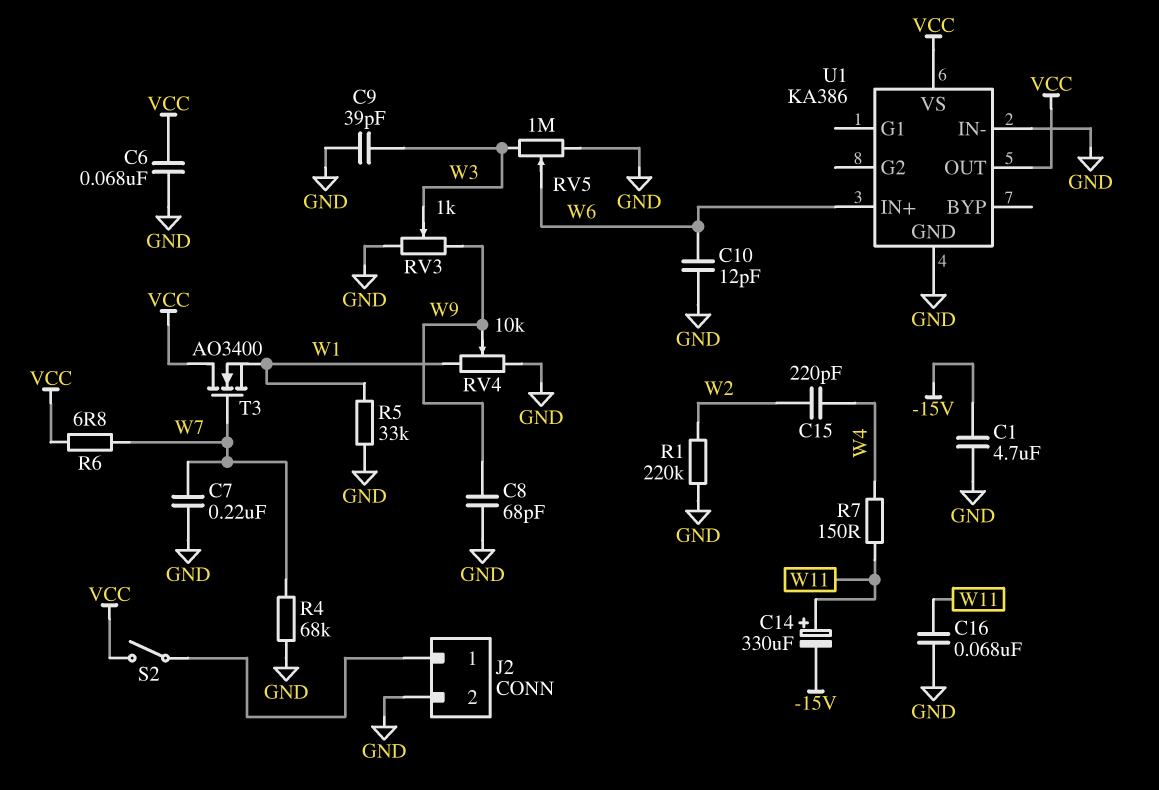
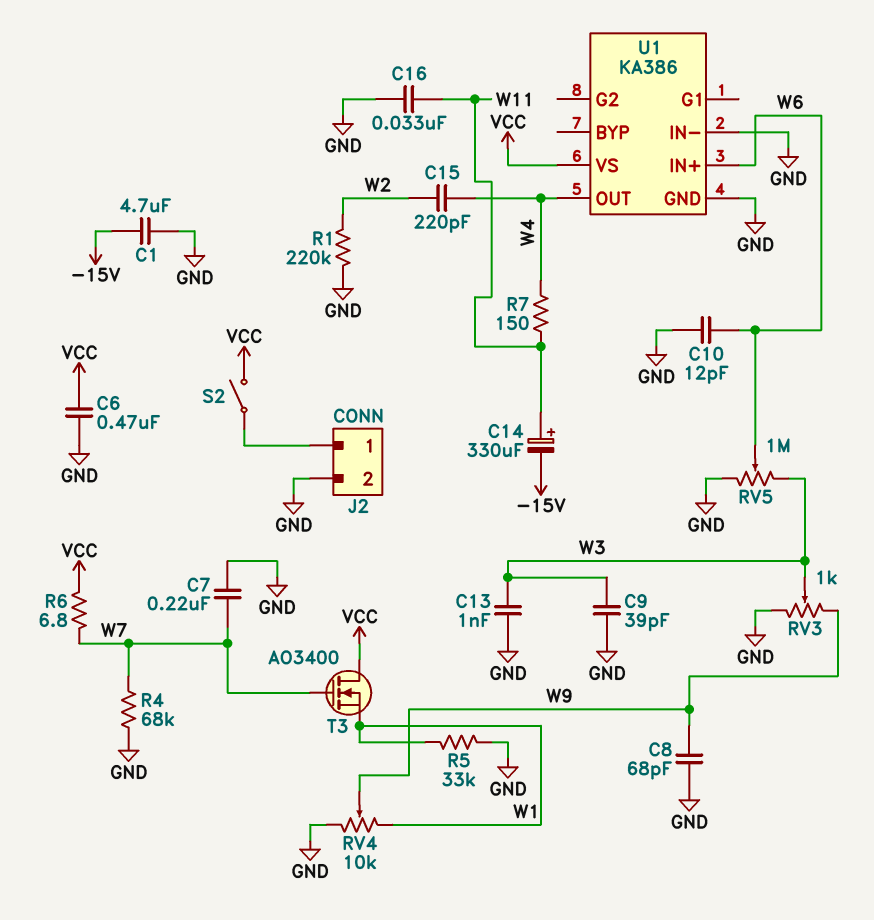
C6: 68nF (GND, VCC) -> 470nF (GND, VCC)
C13: none -> 1nF (GND, W3)
C16: 68nF (GND, W11) -> 33nF (GND, W11)
U1 pin OUT: VCC -> W4

